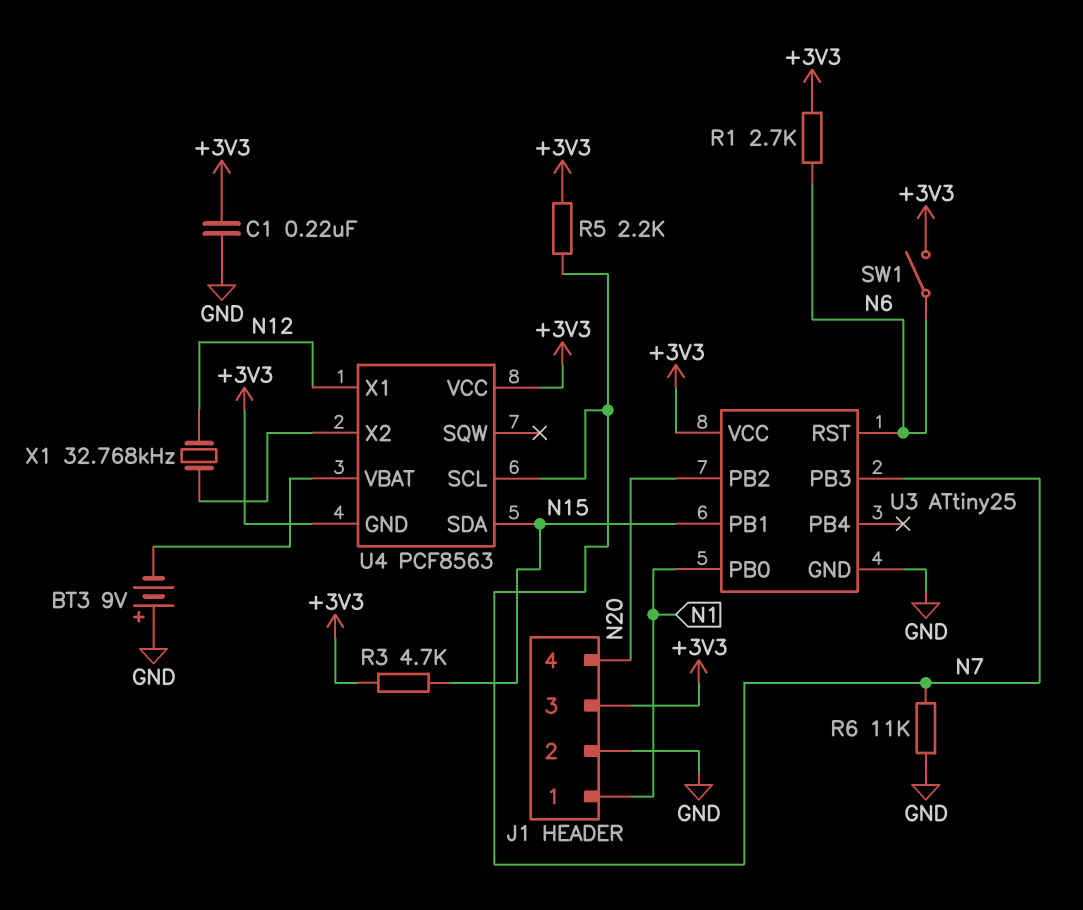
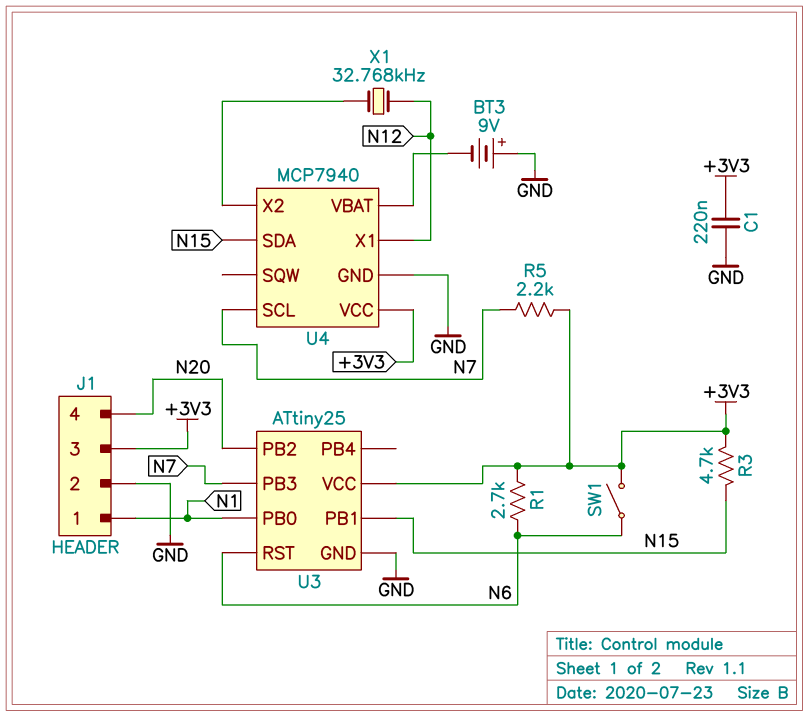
R6: 11k (GND, N7) -> none
U4: PCF8563 -> MCP7940
U4 pin GND: +3V3 -> GND

